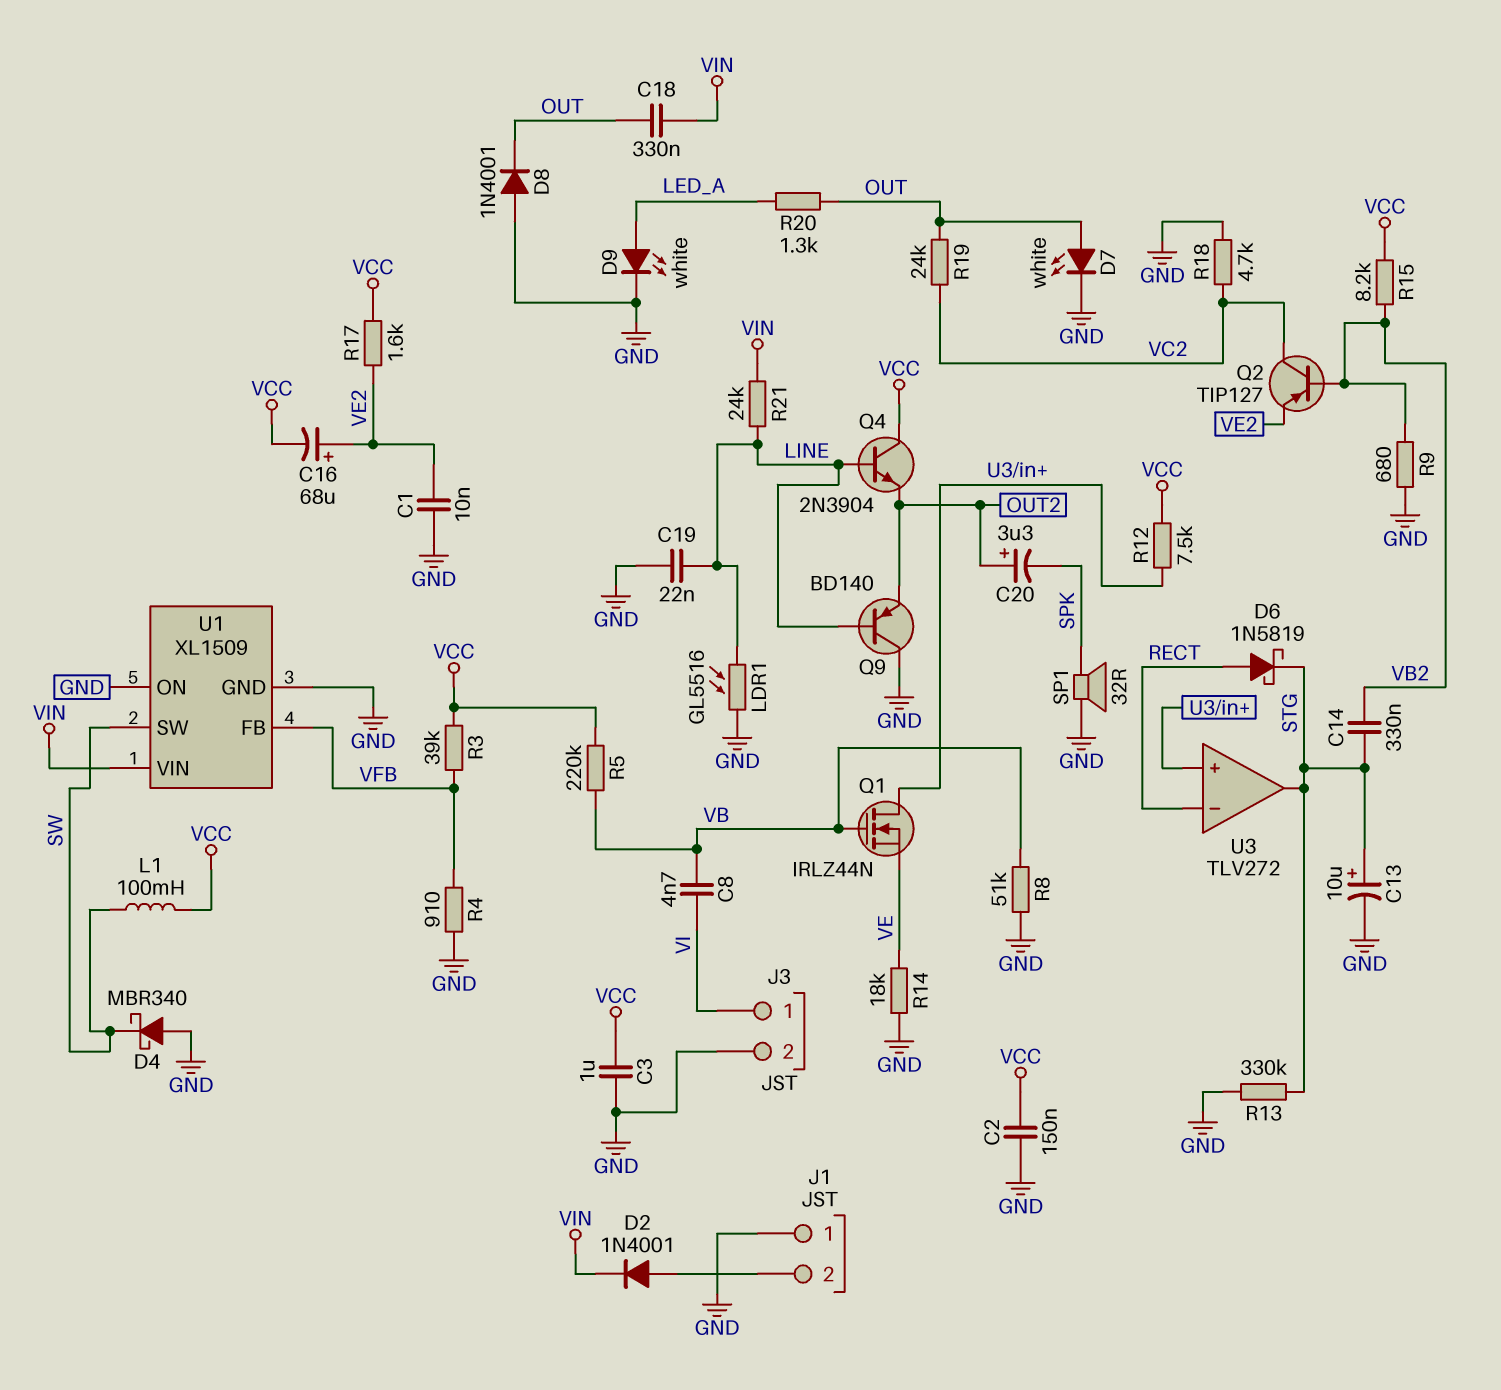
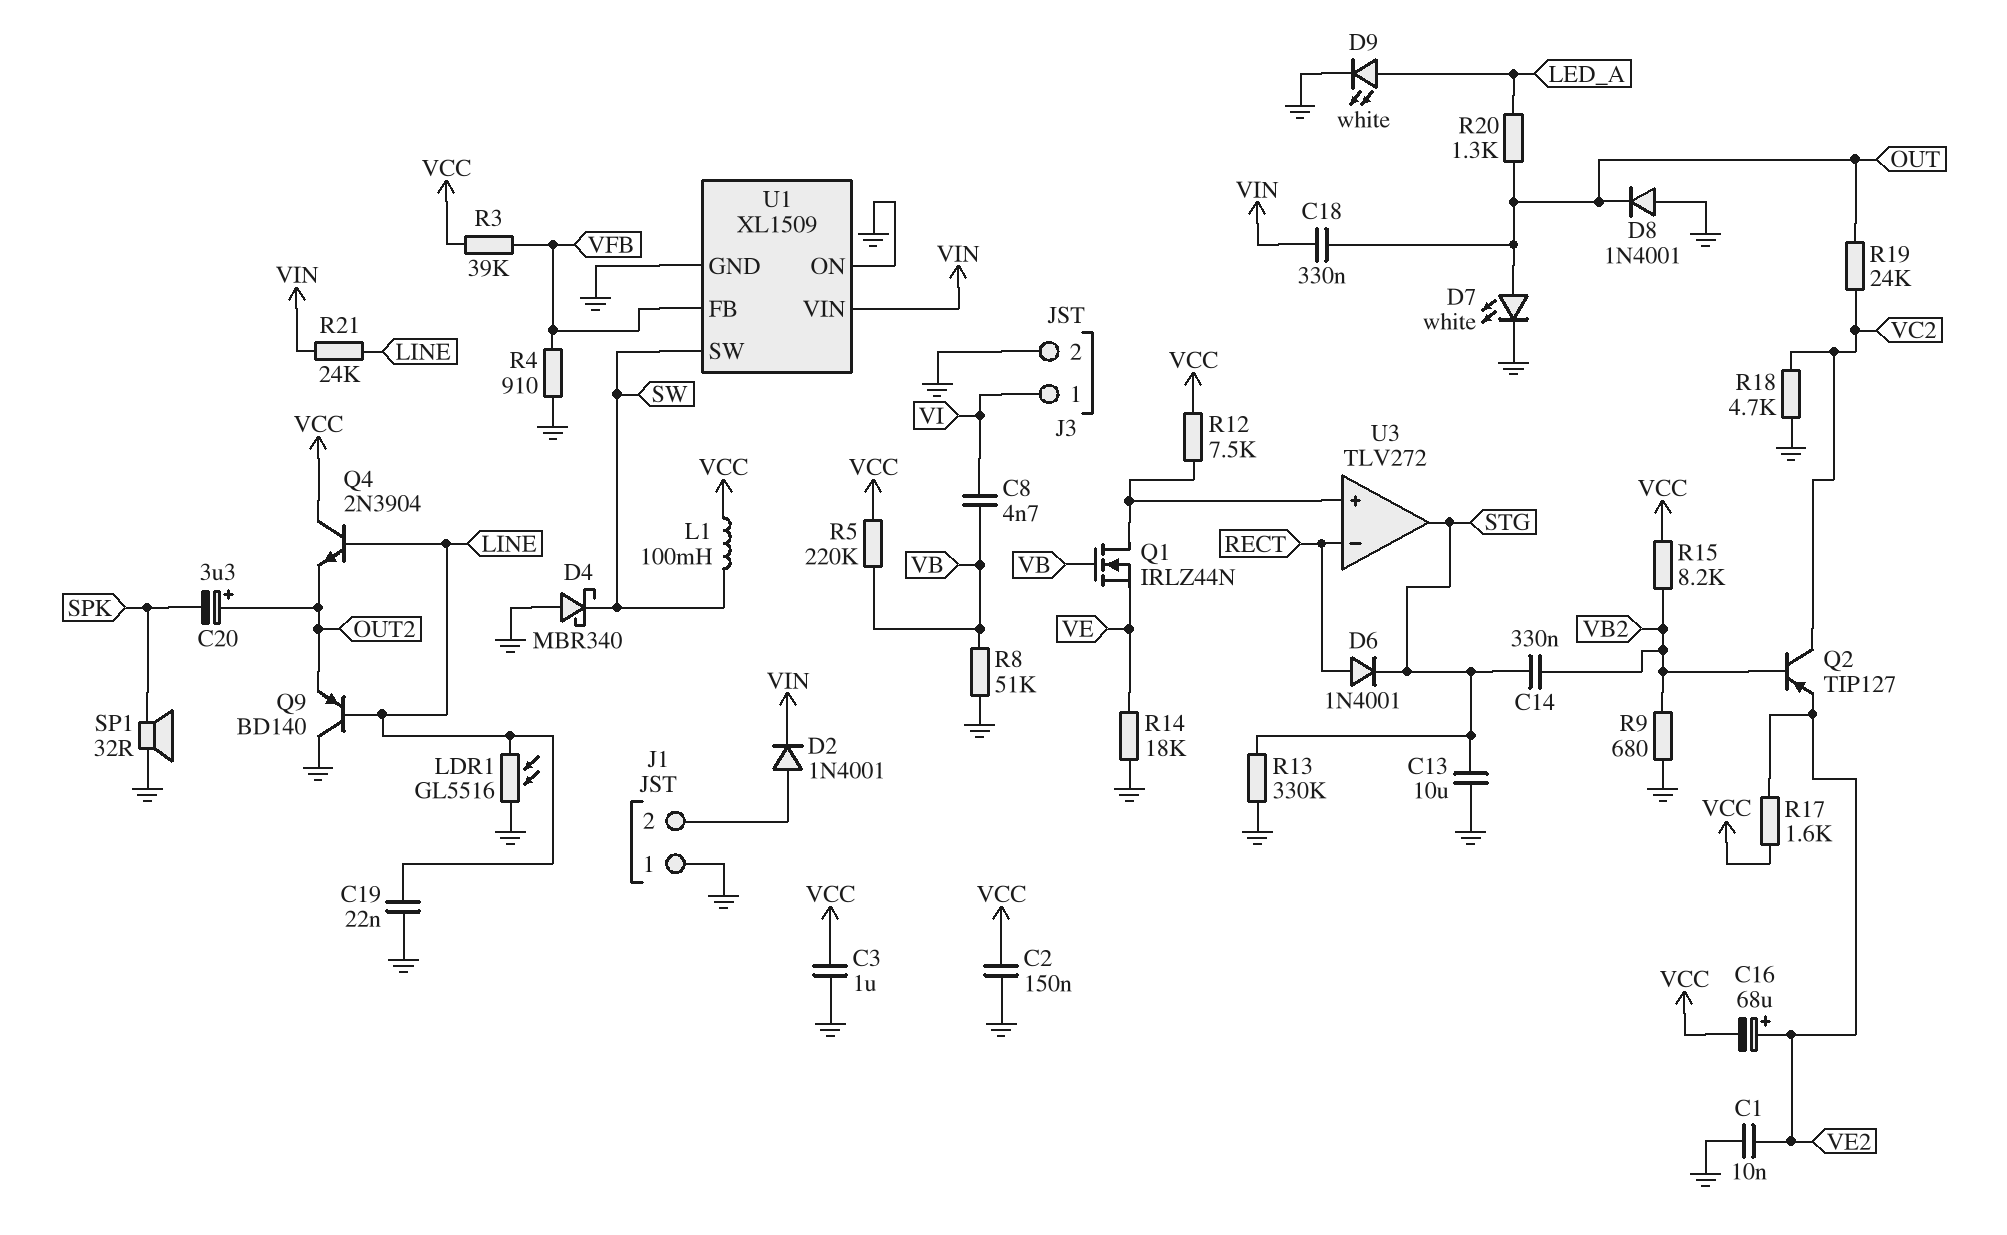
C13: 10uF (plus STG, minus GND) -> 10uF (GND, STG)
D6: schottky 1N5819 (A RECT, K STG) -> diode 1N4001 (A RECT, K STG)

